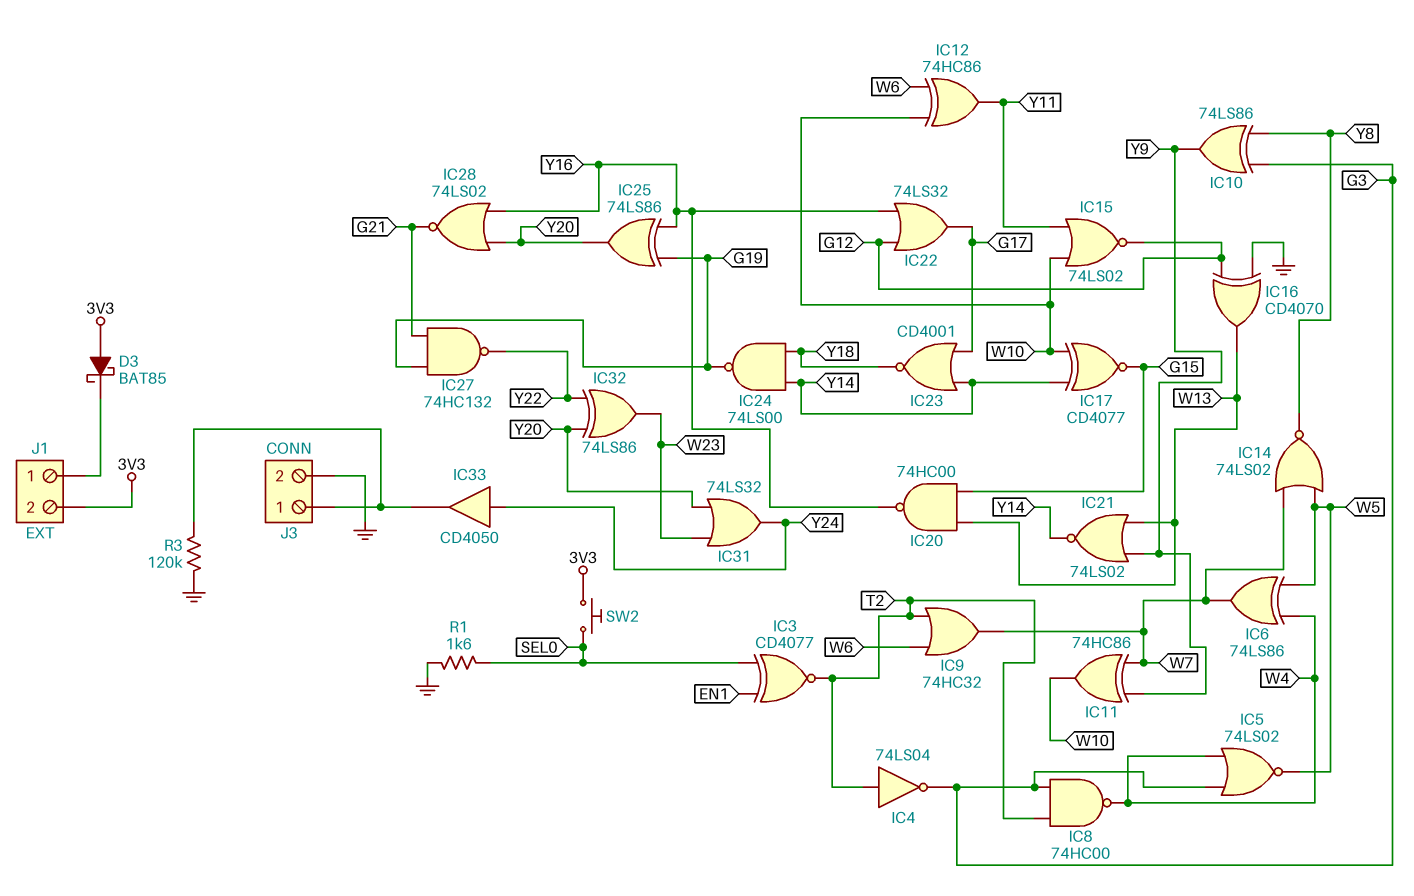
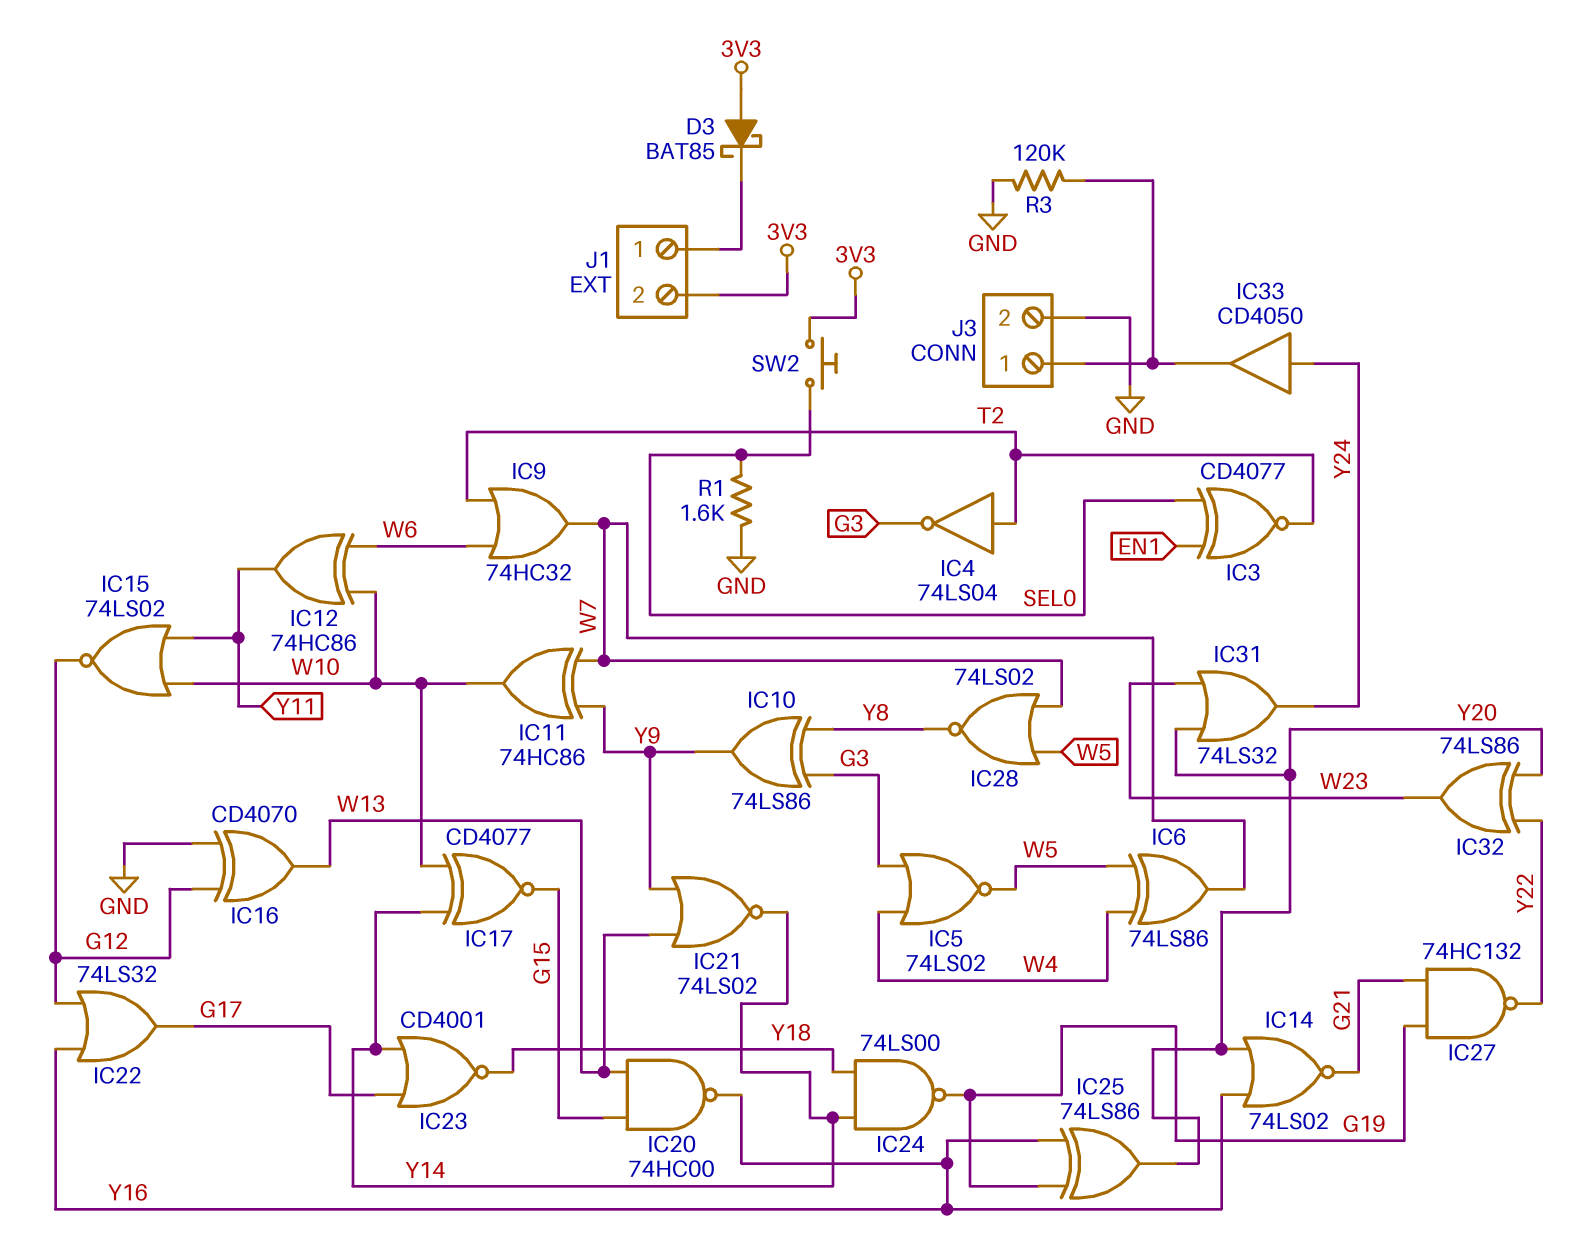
IC8: NAND 74HC00 (in G3, in T2, out W4) -> none
IC14: NOR 74LS02 (in W5, in W7, out Y8) -> NOR 74LS02 (in Y16, in Y20, out G21)
IC28: NOR 74LS02 (in Y16, in Y20, out G21) -> NOR 74LS02 (in W5, in W7, out Y8)

